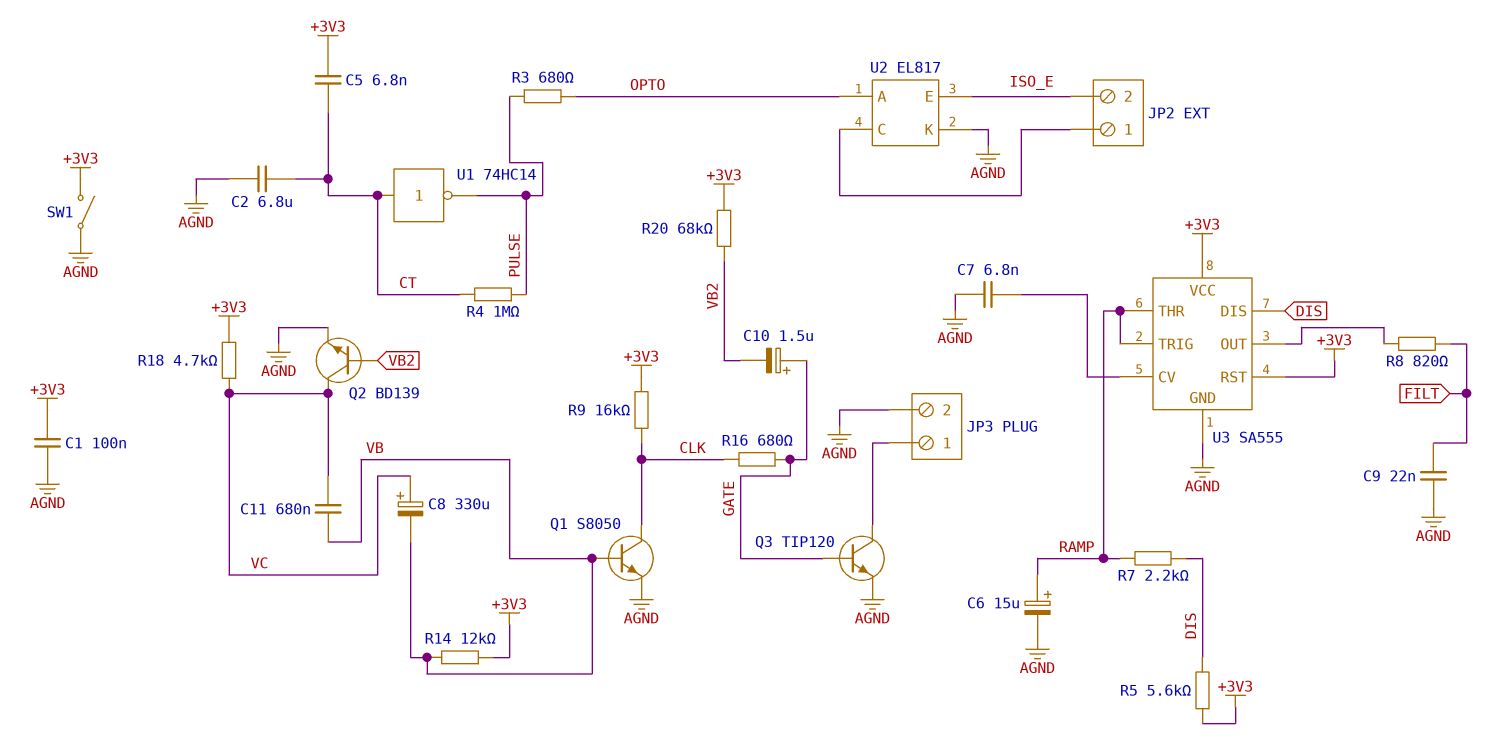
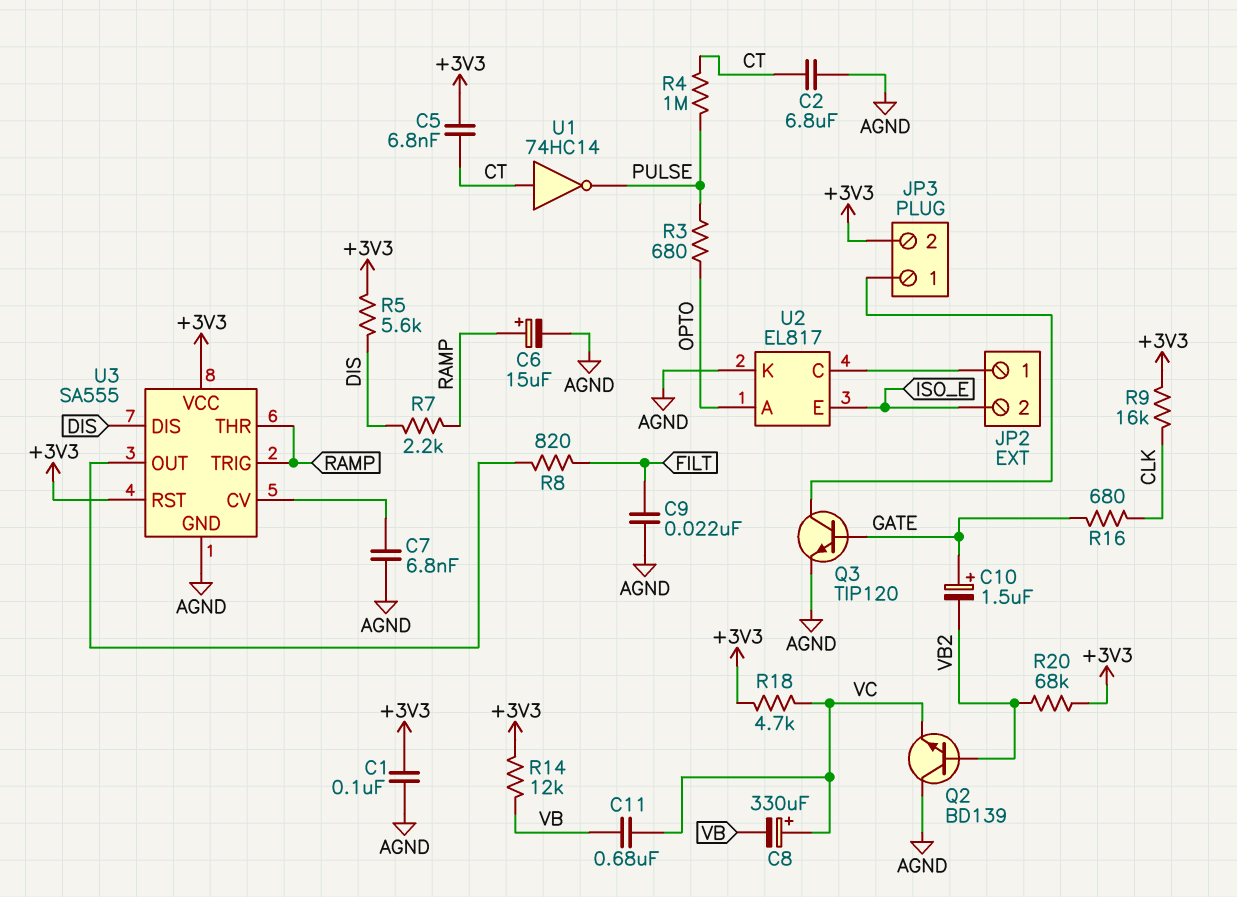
JP3 pin 2: AGND -> +3V3
Q1: NPN S8050 (B VB, C CLK, E AGND) -> none
Q2: NPN BD139 (B VB2, C VC, E AGND) -> NPN BD139 (B VB2, C AGND, E VC)
SW1: switch (+3V3, AGND) -> none

